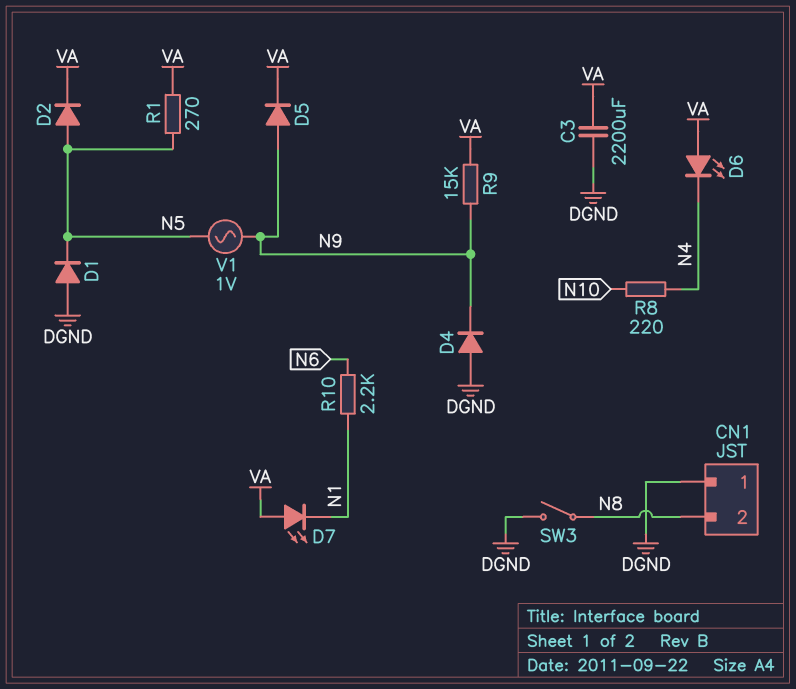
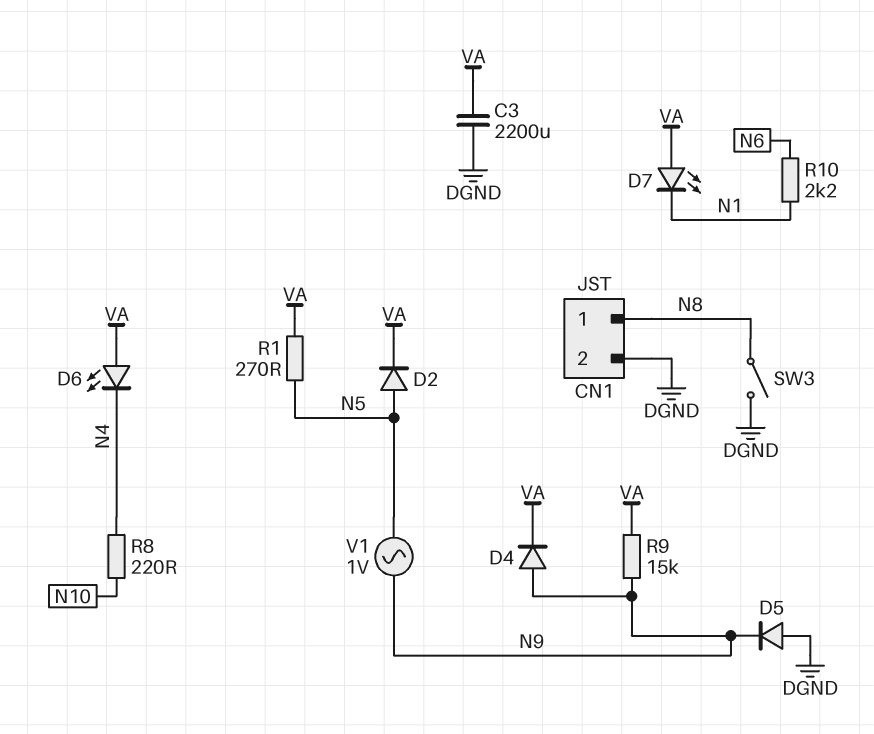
CN1 pin 1: DGND -> N8
CN1 pin 2: N8 -> DGND
D1: diode (A DGND, K N5) -> none
D4: diode (A DGND, K N9) -> diode (A N9, K VA)
D5: diode (A N9, K VA) -> diode (A DGND, K N9)

